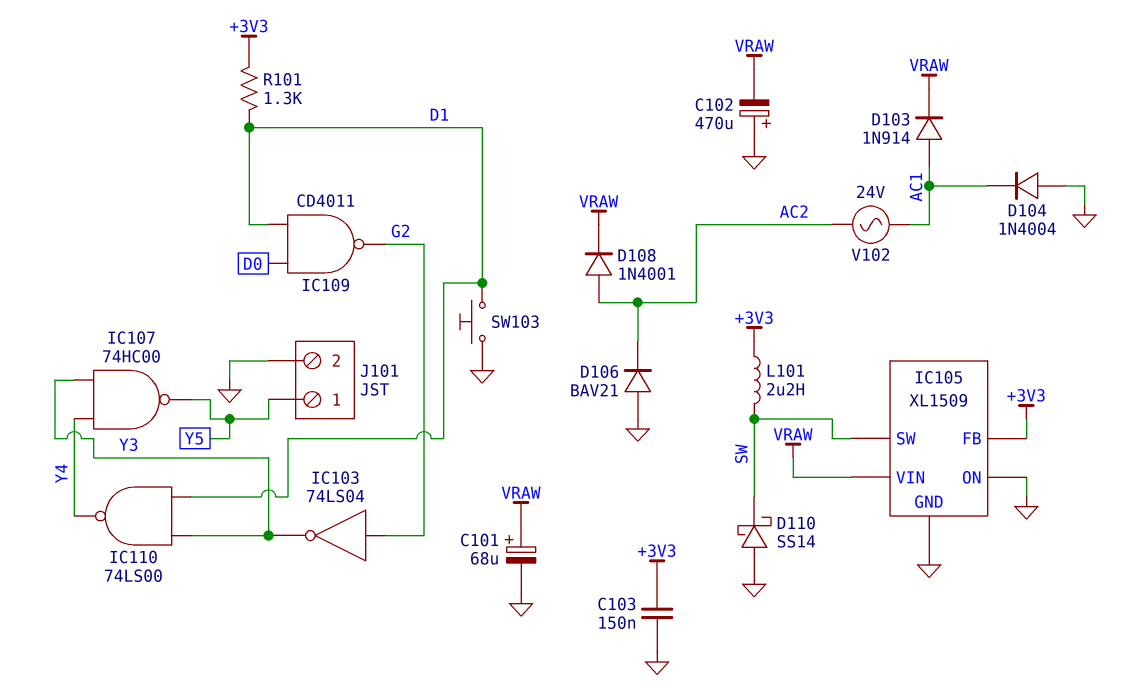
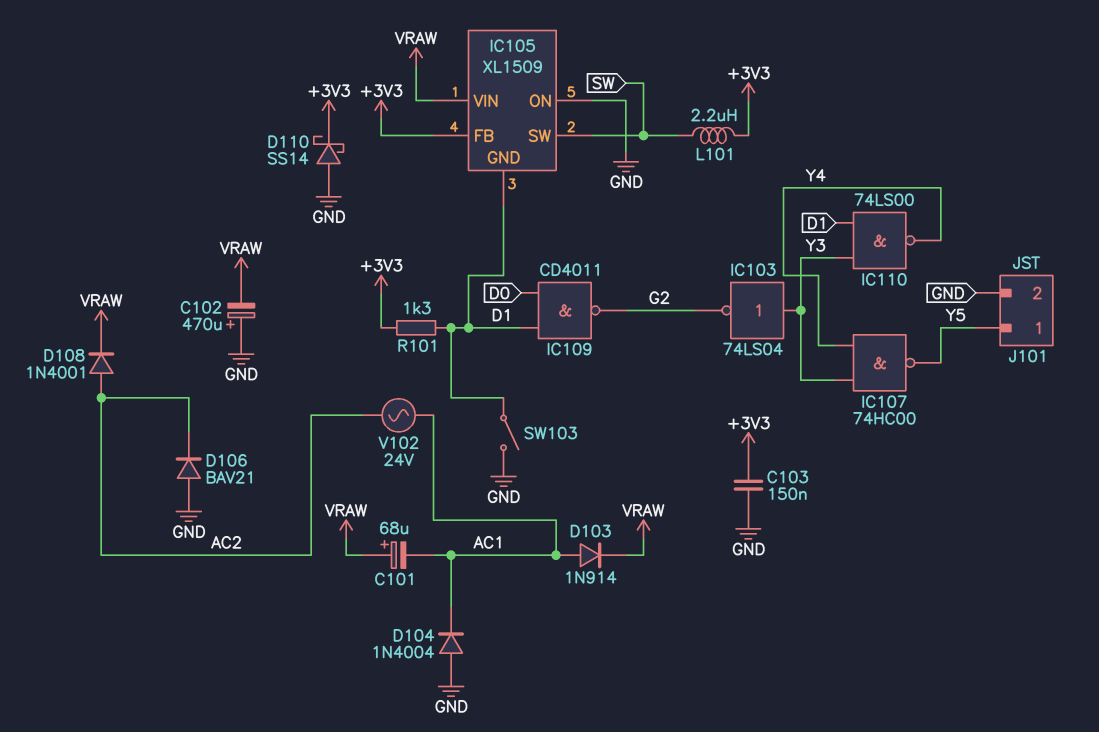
C101: 68uF (plus VRAW, minus GND) -> 68uF (plus VRAW, minus AC1)
D110: schottky SS14 (A GND, K SW) -> schottky SS14 (A GND, K +3V3)
IC103: NOT 74LS04 (in G2, out Y3) -> NOT 74LS04 (in Y3, out G2)
IC105 pin GND: GND -> D1
SW103: button (D1, GND) -> switch (D1, GND)

